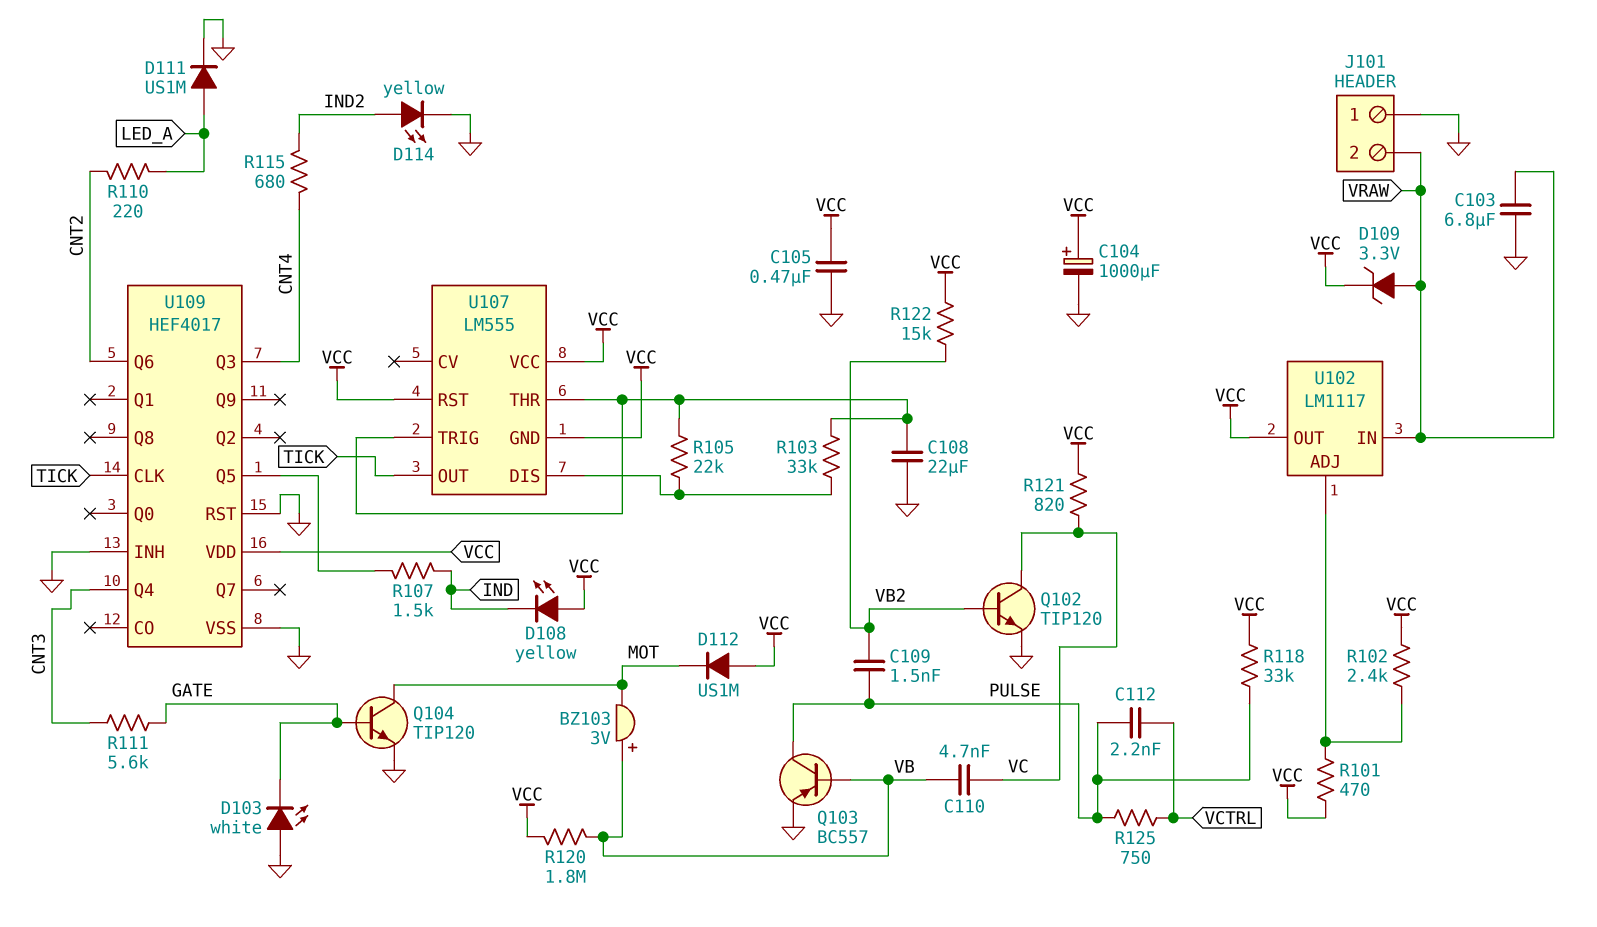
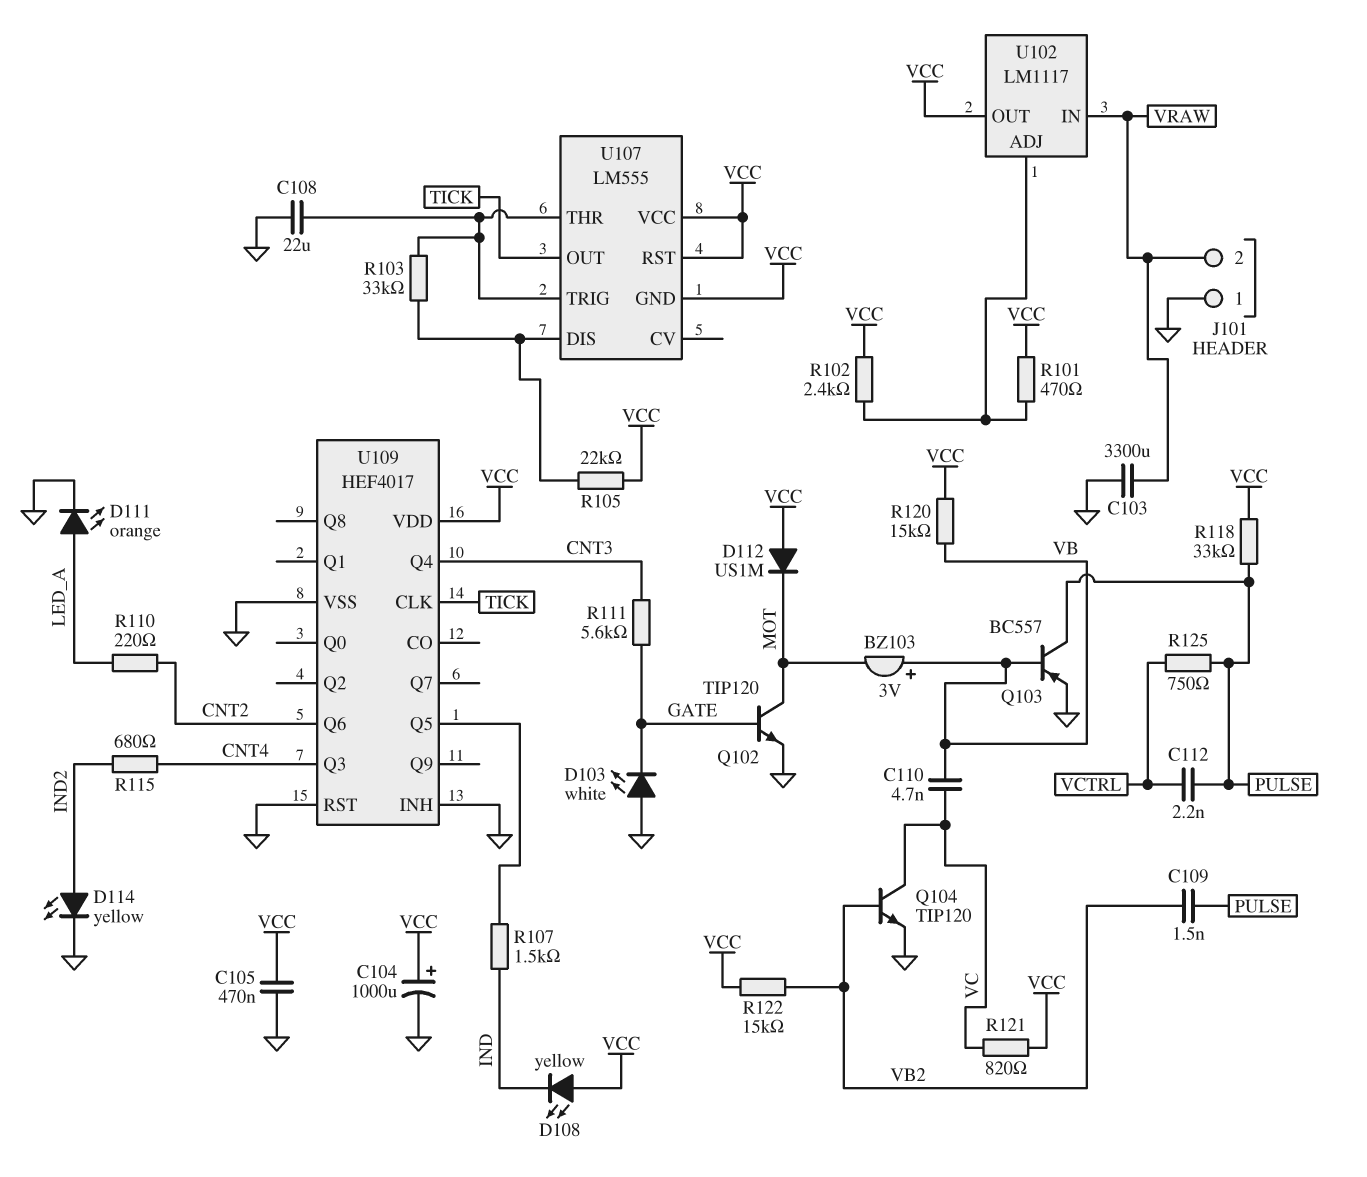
C103: 6.8uF (GND, VRAW) -> 3300uF (GND, VRAW)
D109: zener 3.3V (A VRAW, K VCC) -> none
D111: diode US1M (A LED_A, K GND) -> LED orange (A LED_A, K GND)
Q102: NPN TIP120 (B VB2, C VC, E GND) -> NPN TIP120 (B GATE, C MOT, E GND)
Q104: NPN TIP120 (B GATE, C MOT, E GND) -> NPN TIP120 (B VB2, C VC, E GND)
R105: 22k (U107/DIS, U107/THR) -> 22k (U107/DIS, VCC)
R120: 1.8M (VB, VCC) -> 15k (VB, VCC)

